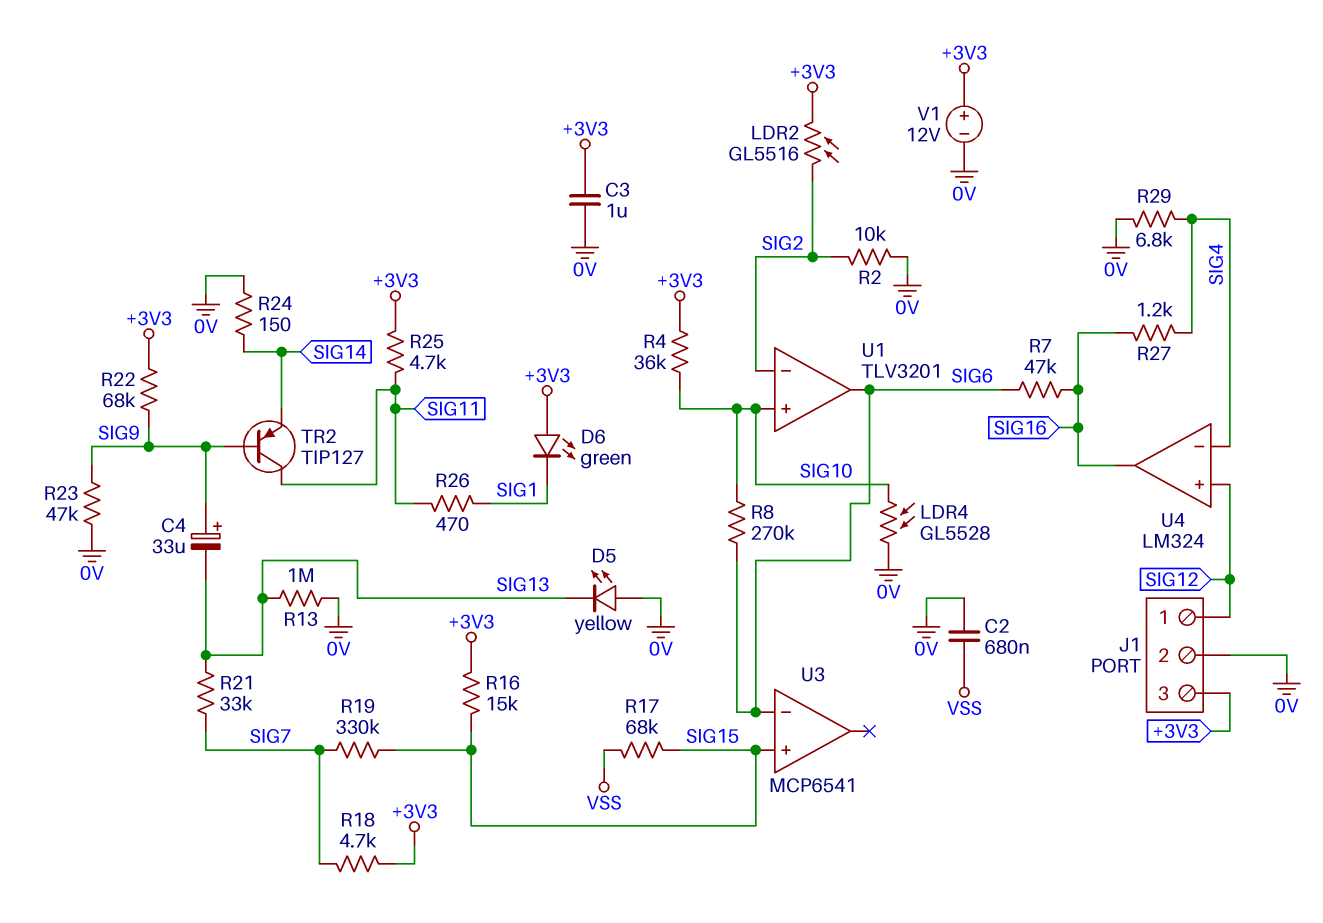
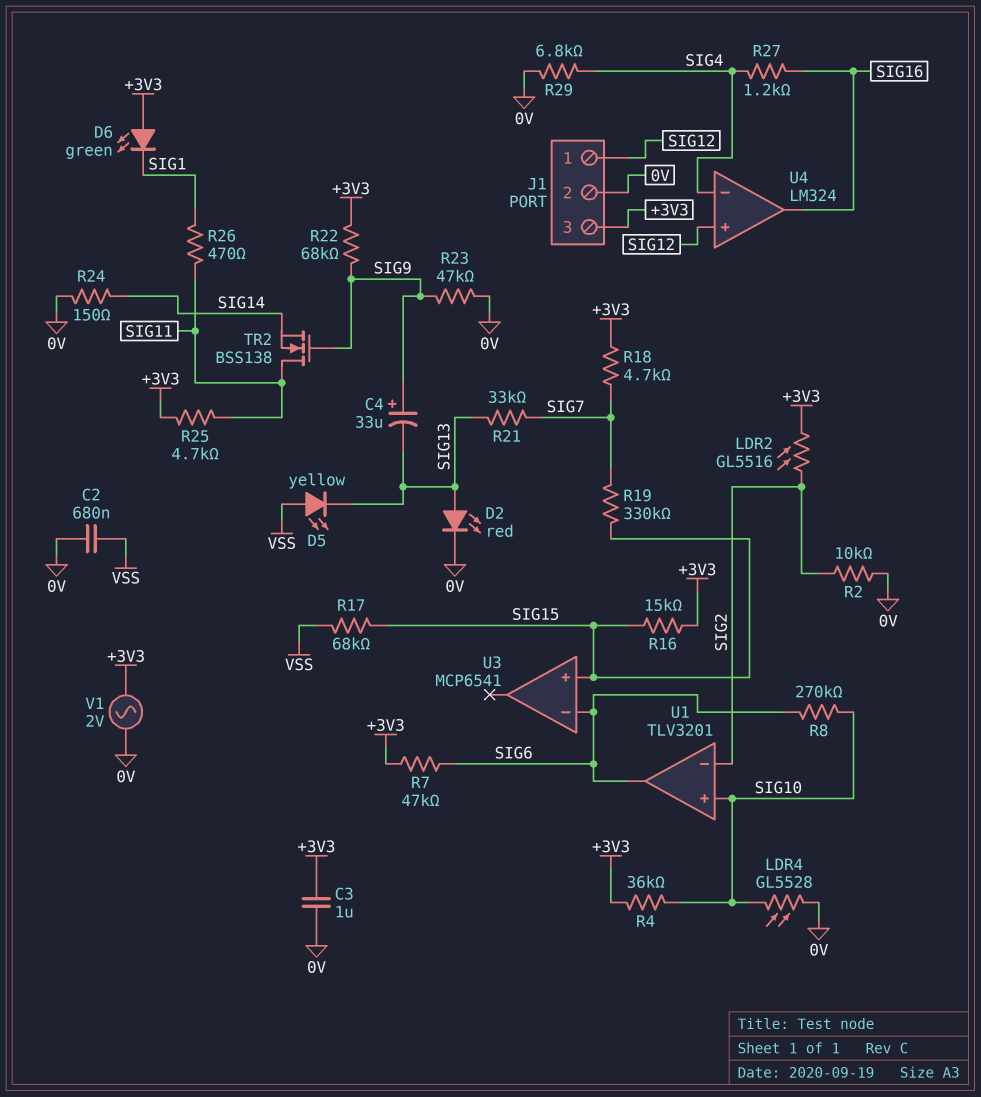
D2: none -> LED red (A SIG13, K 0V)
D5: LED yellow (A 0V, K SIG13) -> LED yellow (A VSS, K SIG13)
R7: 47k (SIG6, SIG16) -> 47k (+3V3, SIG6)
R13: 1M (0V, SIG13) -> none
TR2: PNP TIP127 (B SIG9, C SIG11, E SIG14) -> NMOS BSS138 (G SIG9, D SIG11, S SIG14)
V1: 12V (plus +3V3, minus 0V) -> AC 2V (+3V3, 0V)

